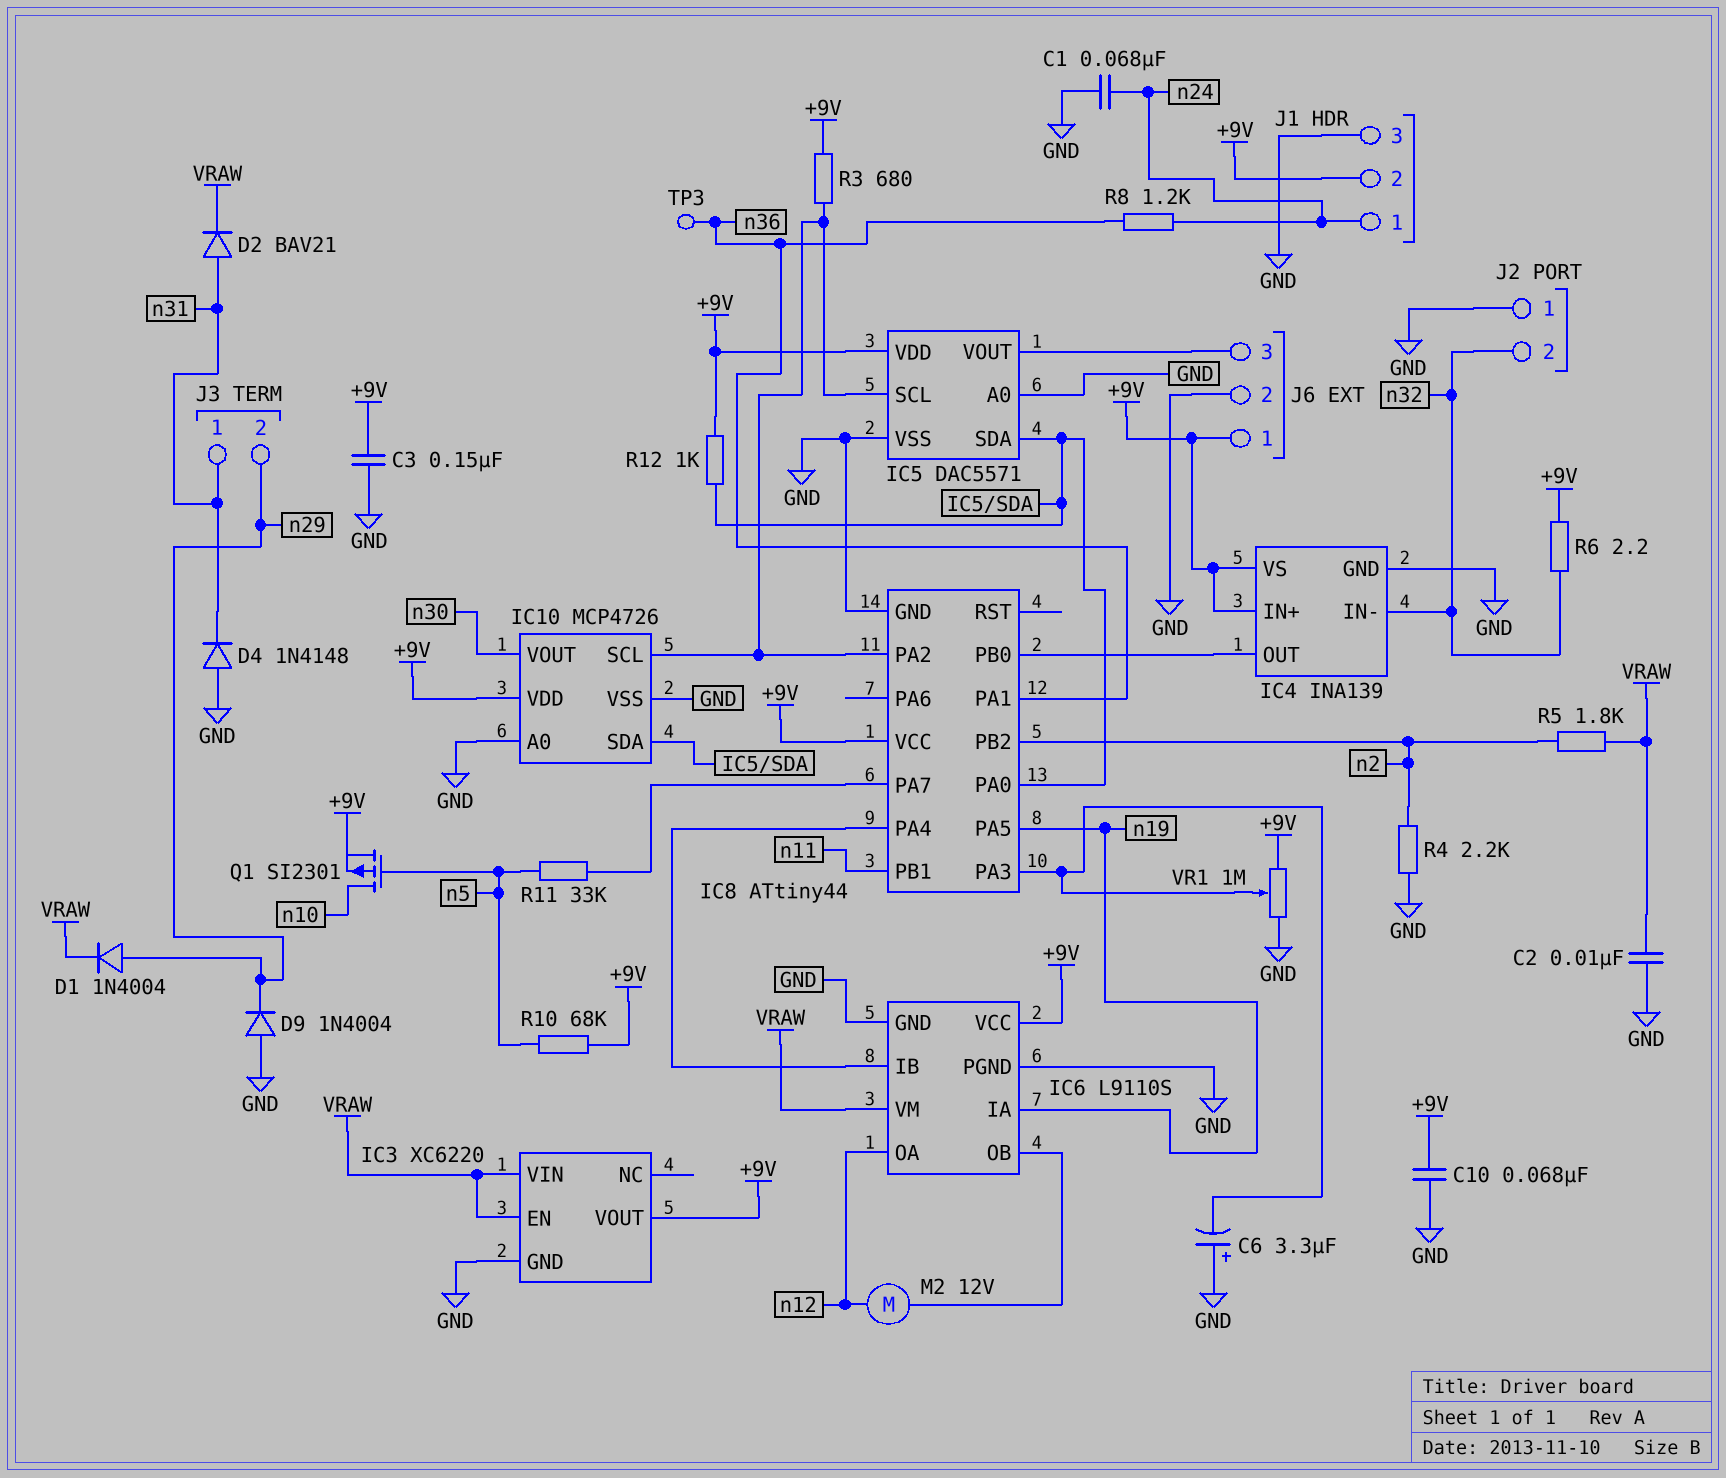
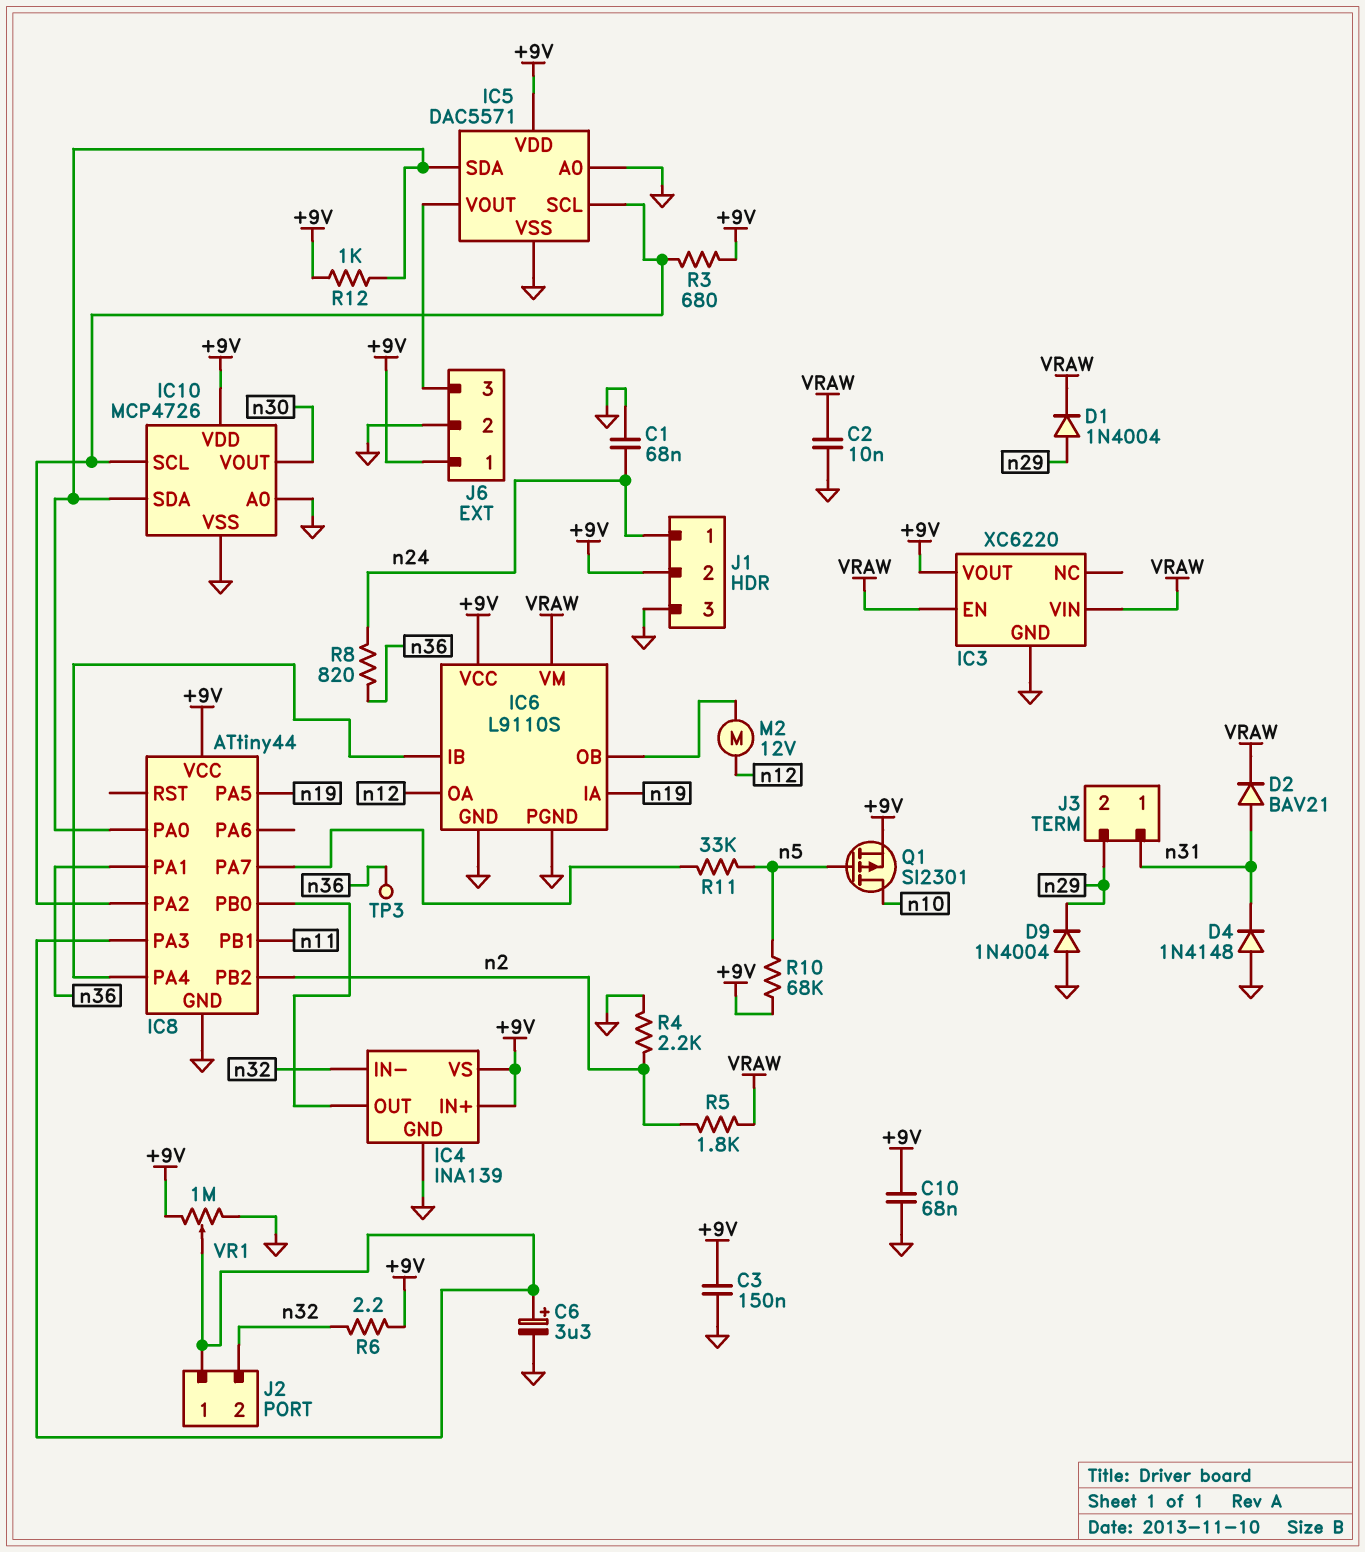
C6: 3.3uF (plus GND, minus IC8/PA3) -> 3.3uF (plus IC8/PA3, minus GND)
J2 pin 1: GND -> IC8/PA3
R8: 1.2k (n24, n36) -> 820 (n24, n36)

